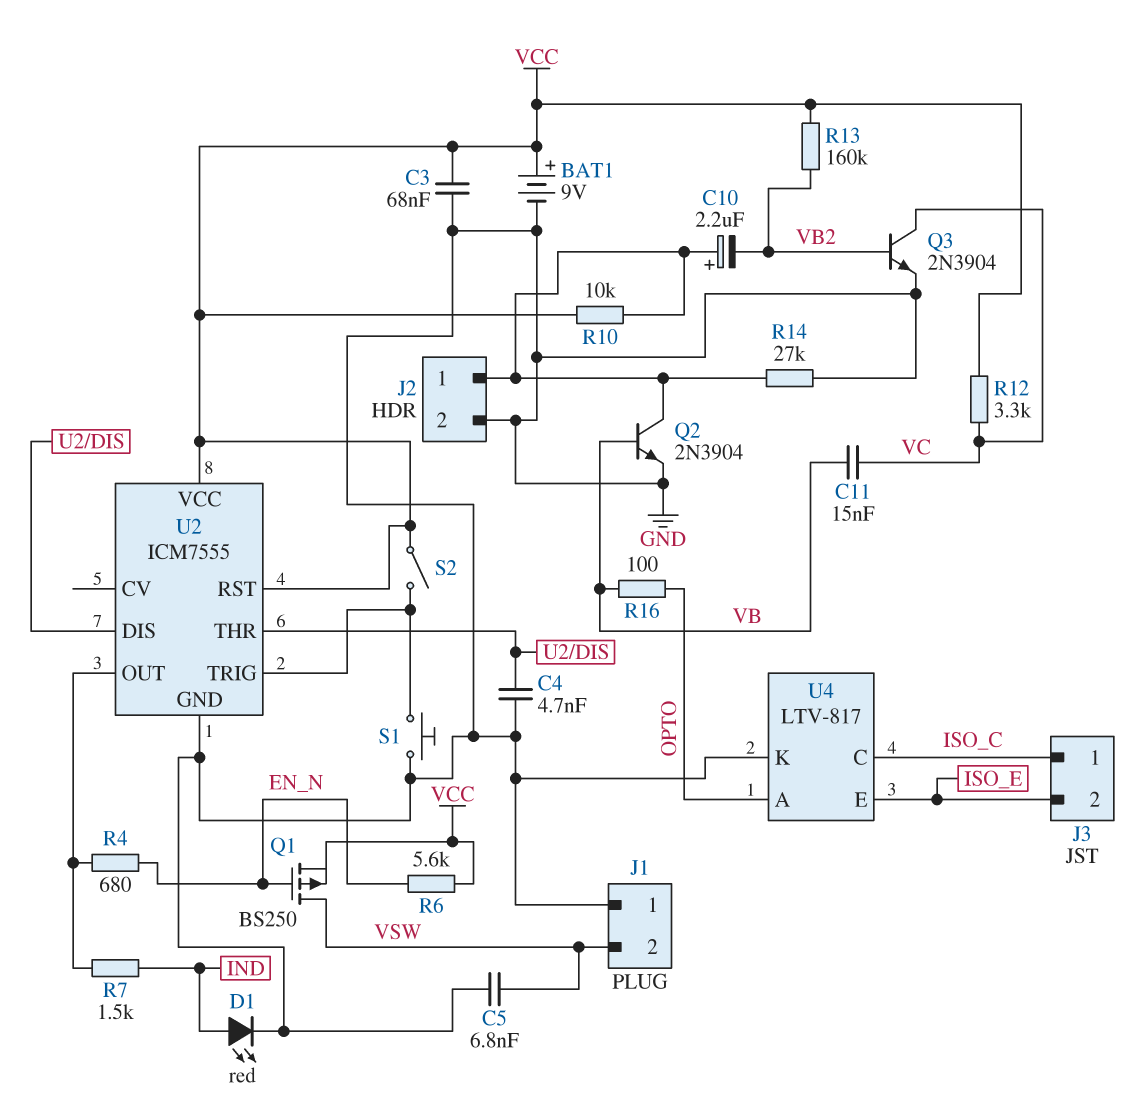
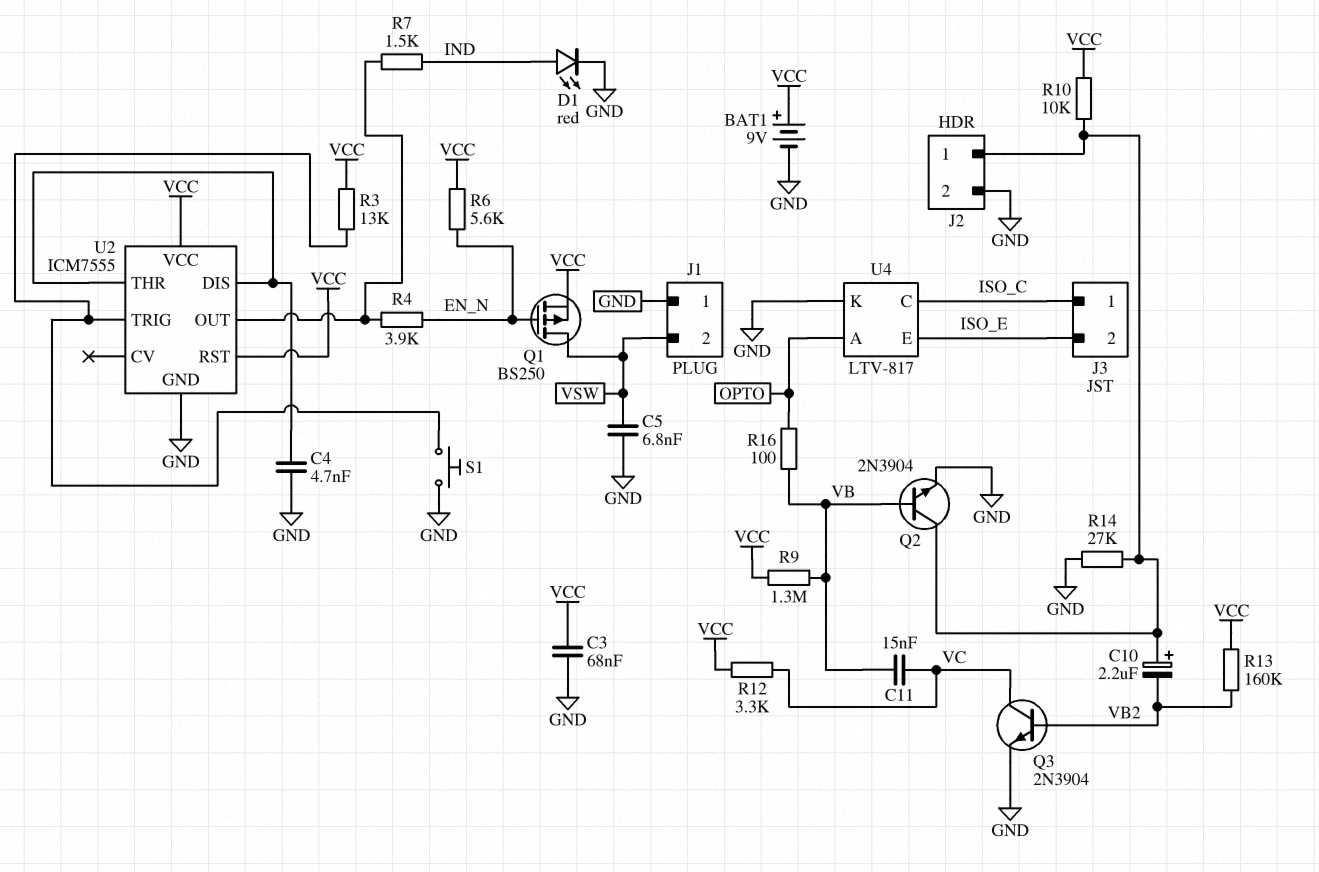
R3: none -> 13k (U2/TRIG, VCC)
R4: 680 (EN_N, U2/OUT) -> 3.9k (EN_N, U2/OUT)
R9: none -> 1.3M (VB, VCC)
S2: switch (U2/TRIG, VCC) -> none

